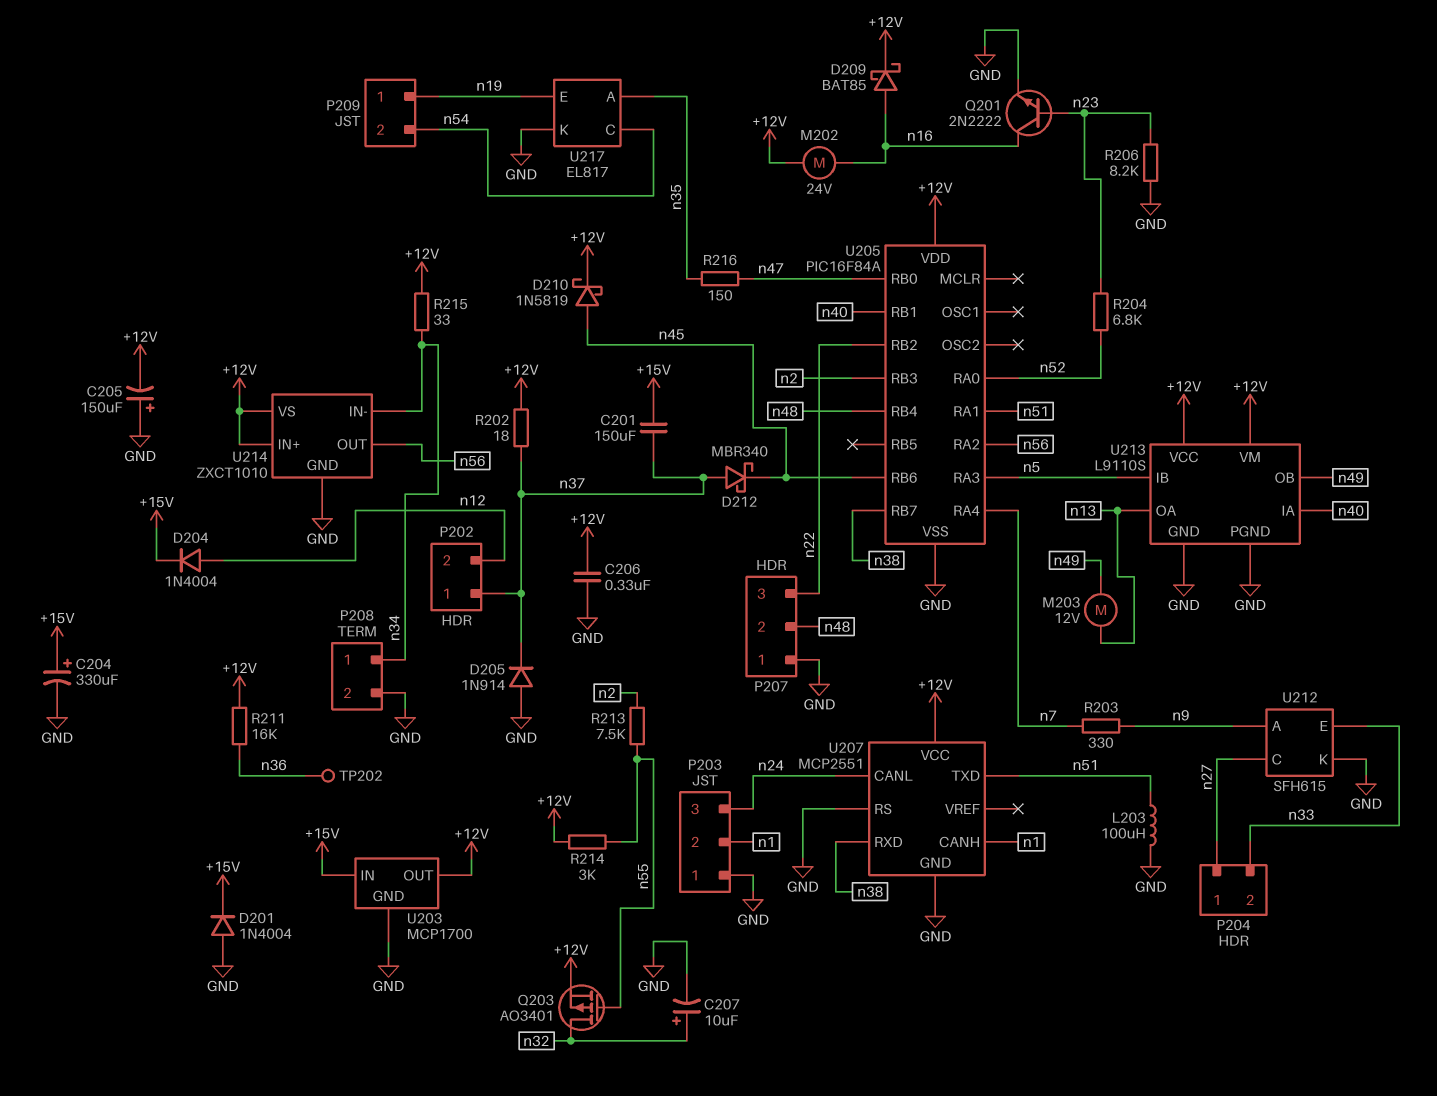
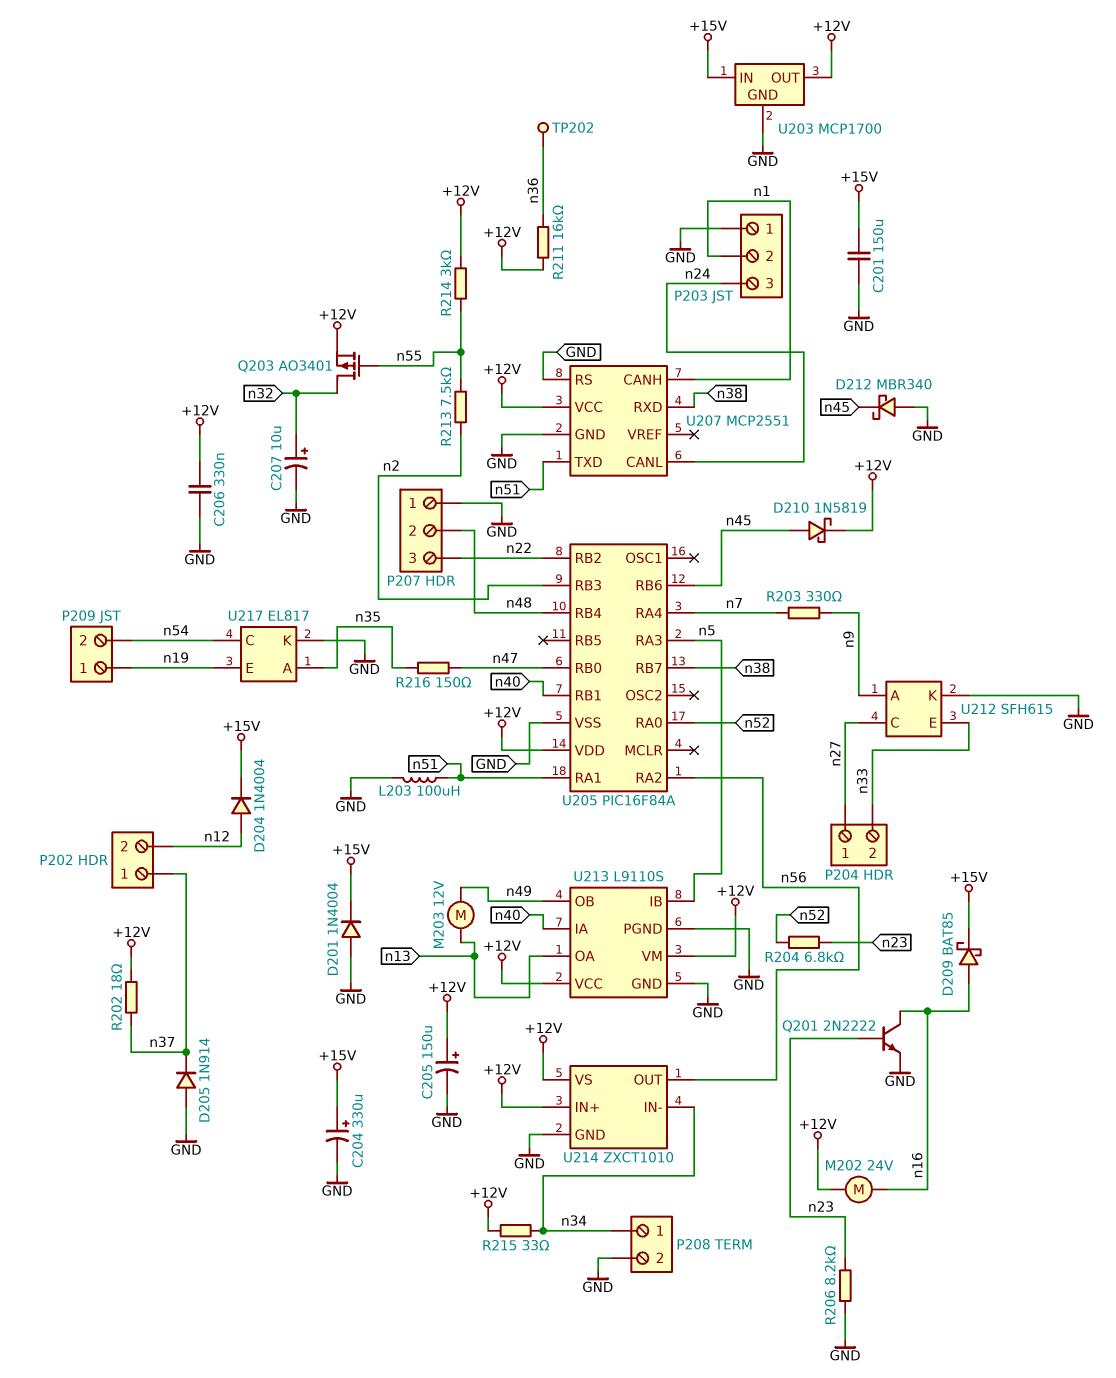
C201: 150uF (+15V, n37) -> 150uF (+15V, GND)
C205: 150uF (plus GND, minus +12V) -> 150uF (plus +12V, minus GND)
D209: schottky BAT85 (A n16, K +12V) -> schottky BAT85 (A n16, K +15V)
D212: schottky MBR340 (A n37, K n45) -> schottky MBR340 (A GND, K n45)

